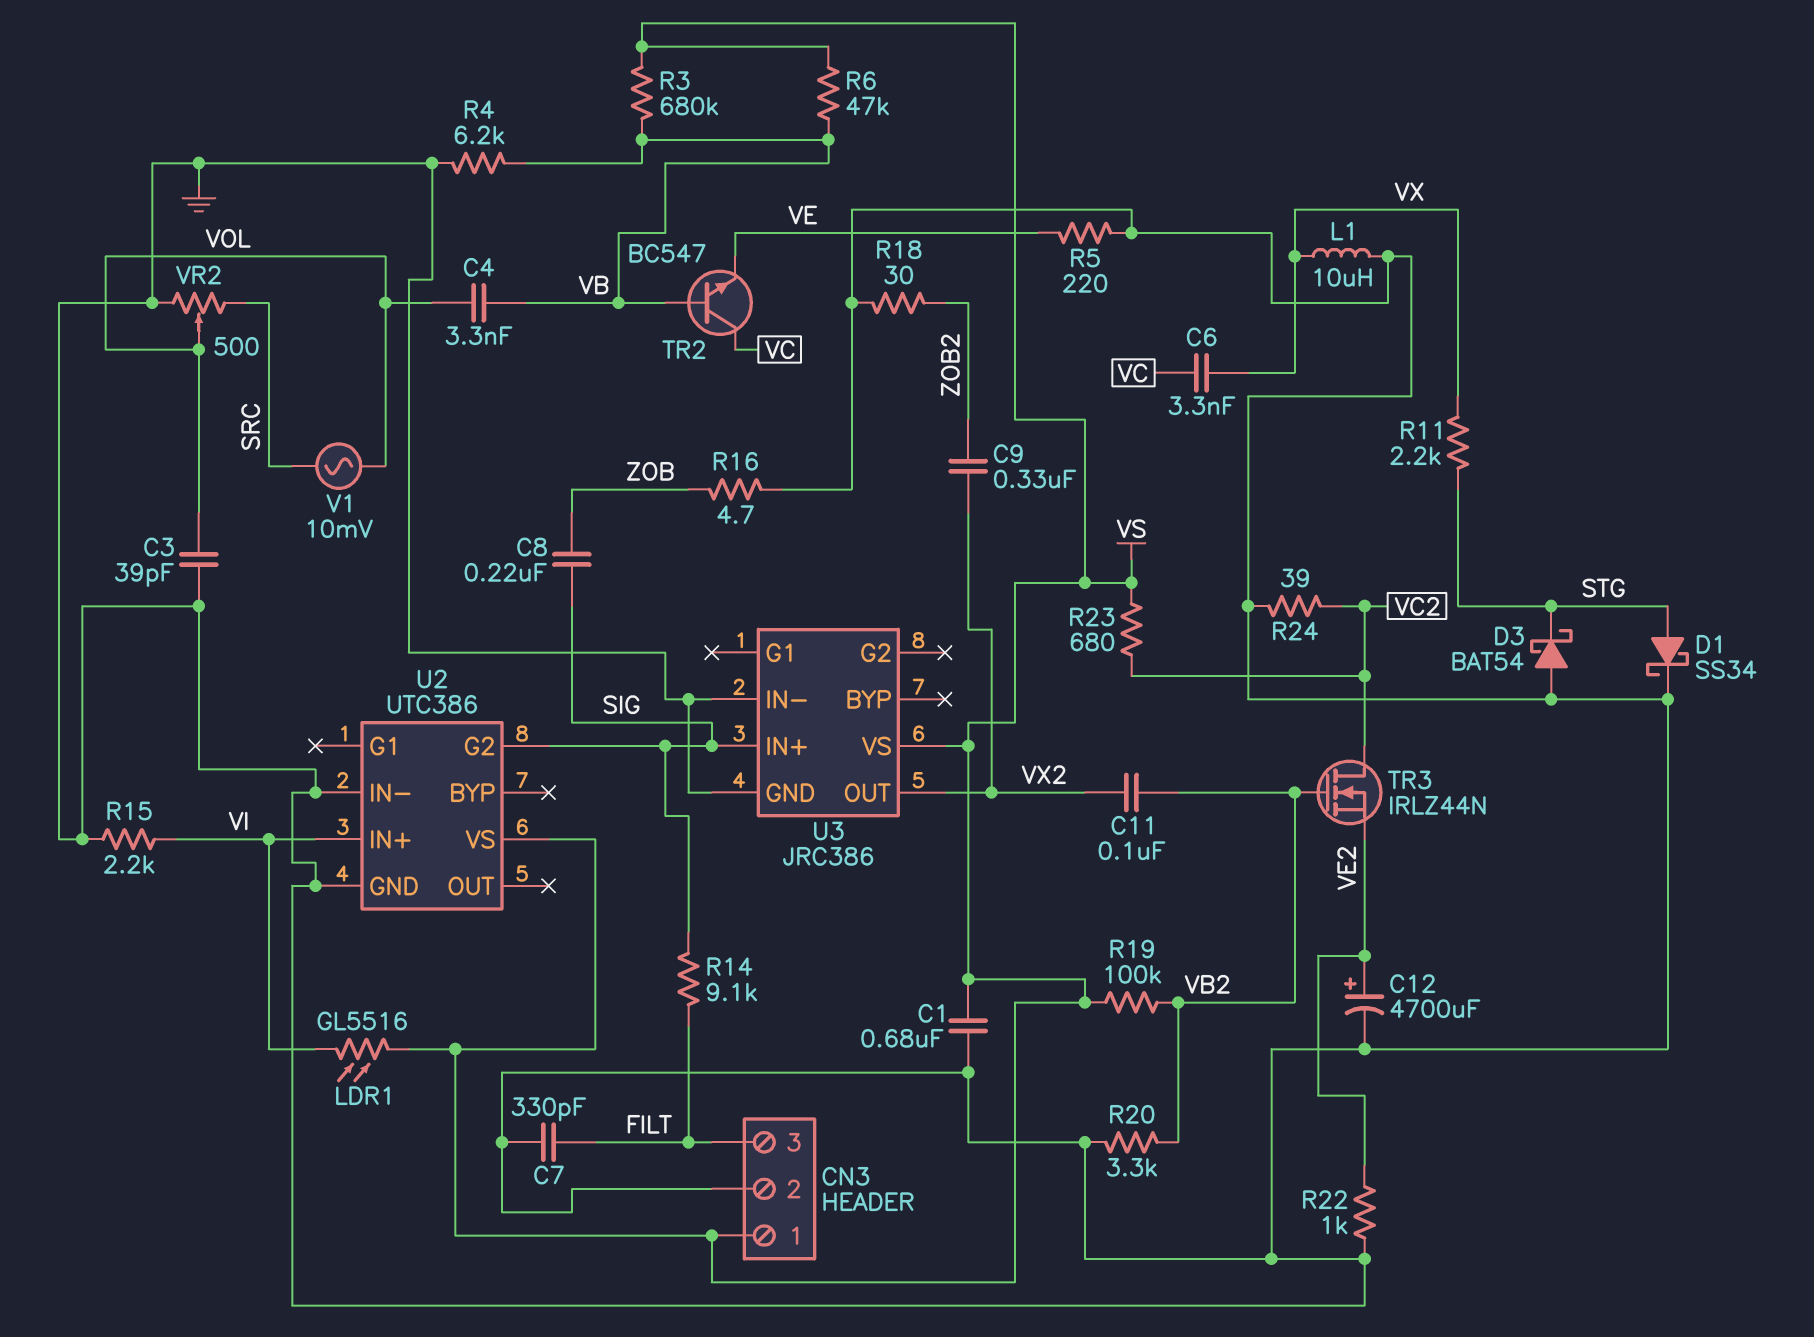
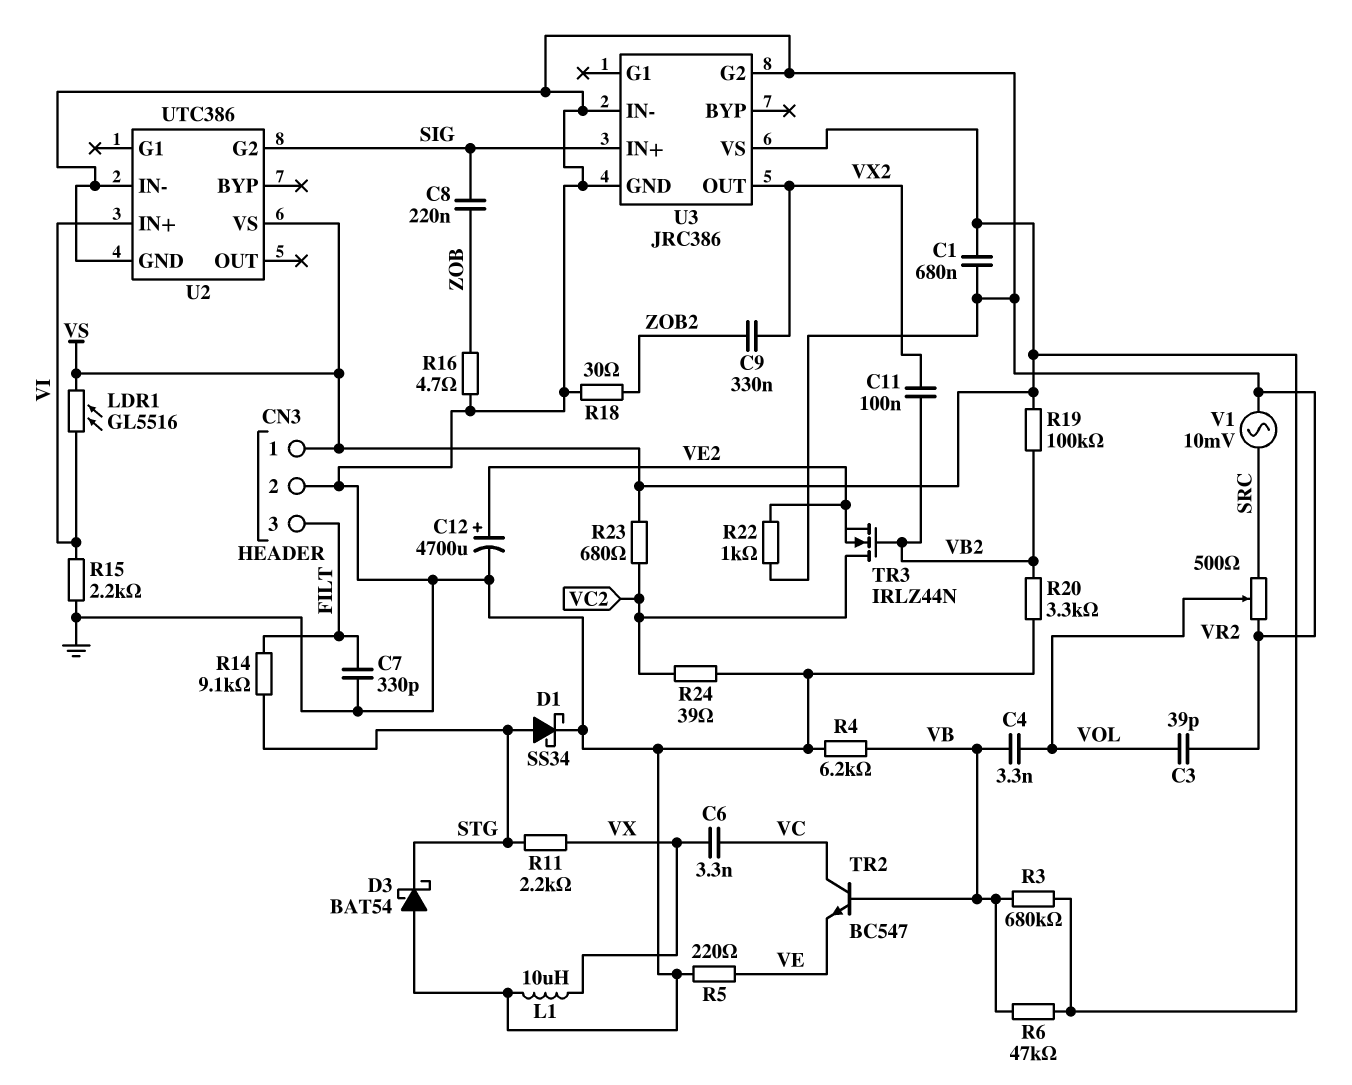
R14: 9.1k (FILT, SIG) -> 9.1k (FILT, STG)
U3 pin G2: none -> GND
V1: AC 10mV (SRC, VOL) -> AC 10mV (GND, SRC)

